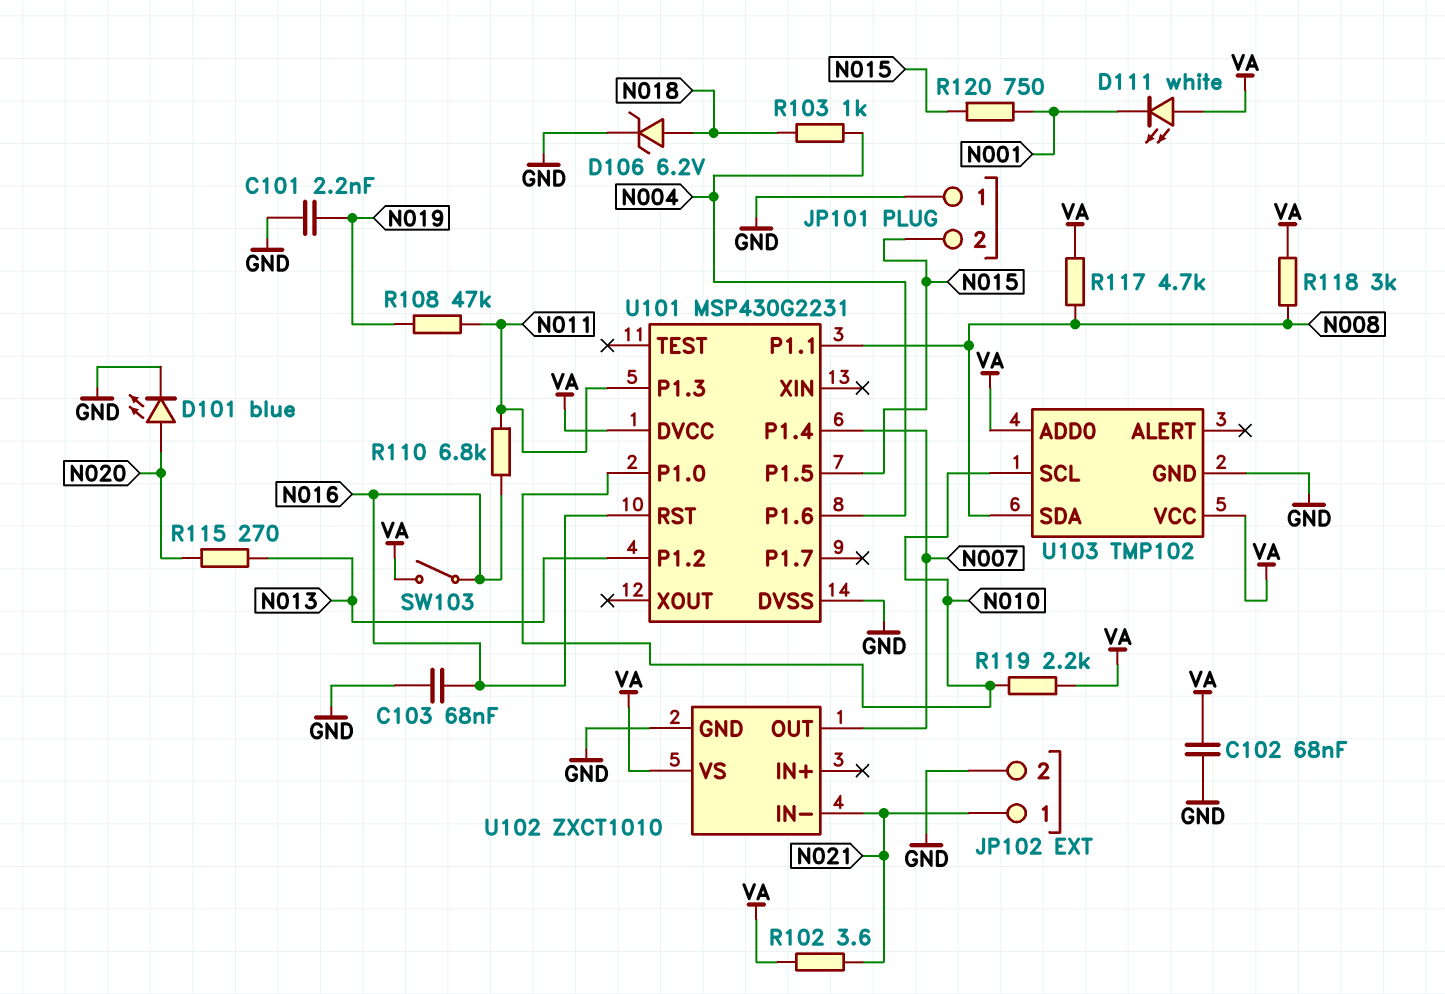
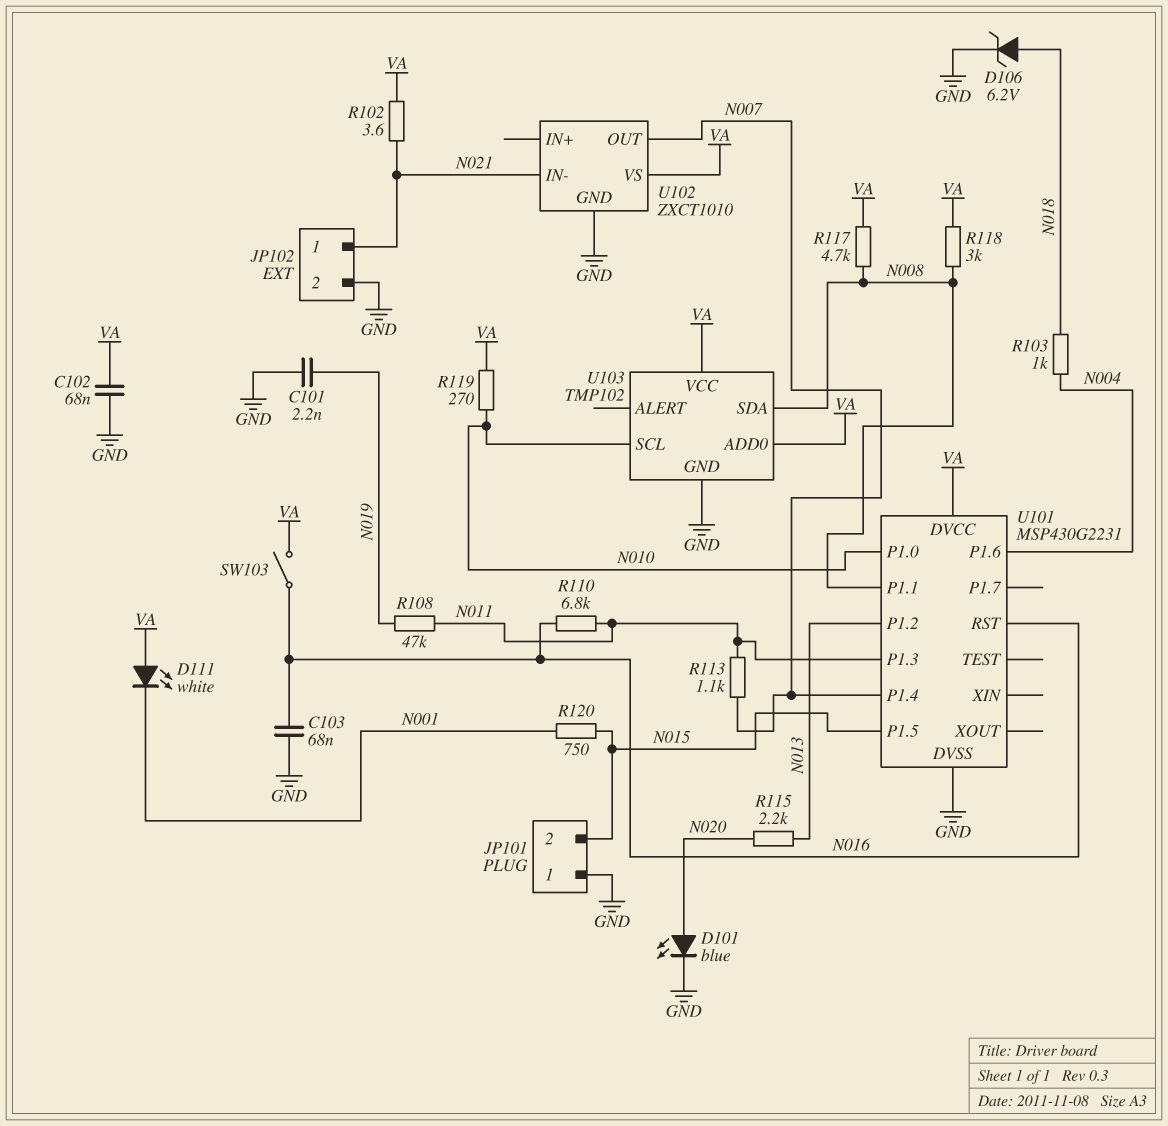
R113: none -> 1.1k (N007, N011)
R115: 270 (N013, N020) -> 2.2k (N013, N020)
R119: 2.2k (N010, VA) -> 270 (N010, VA)

